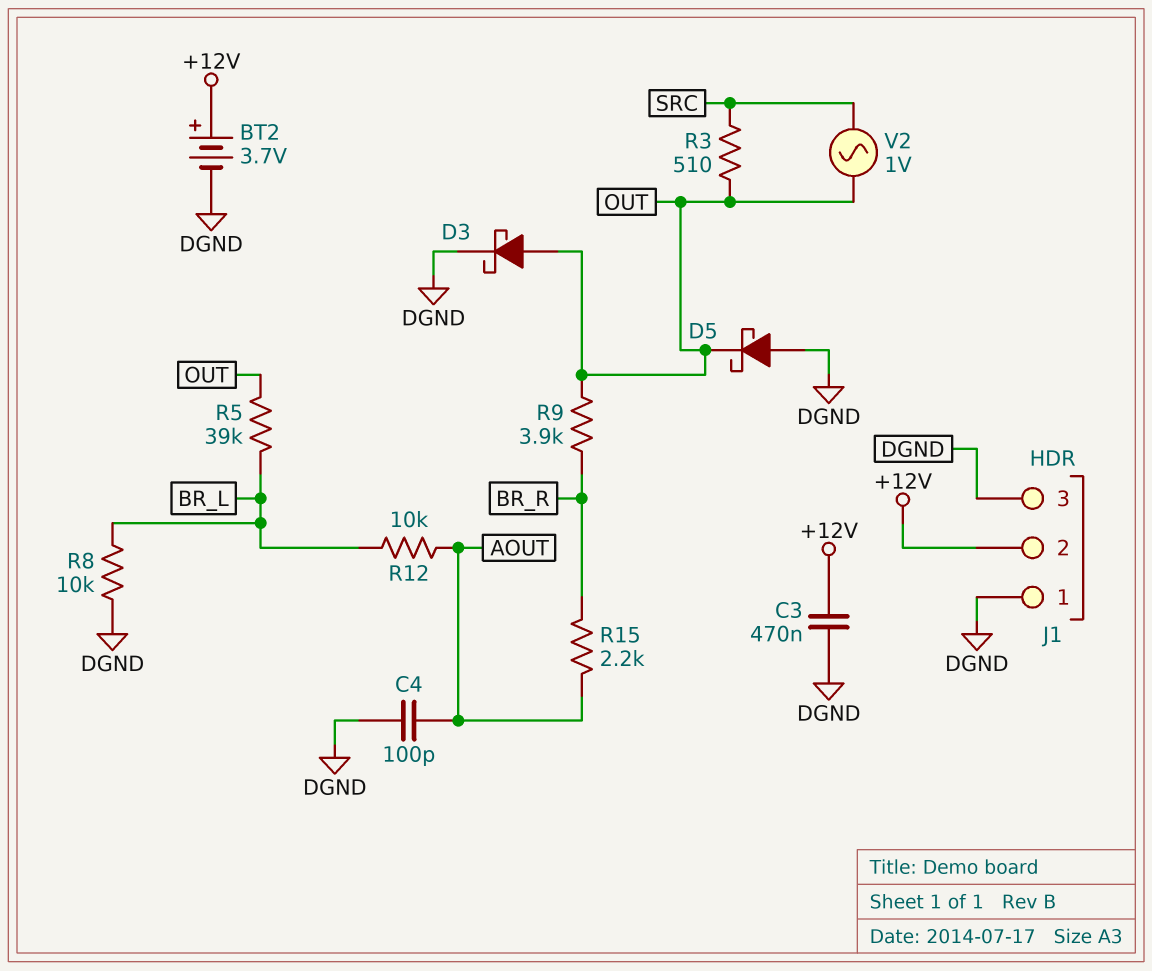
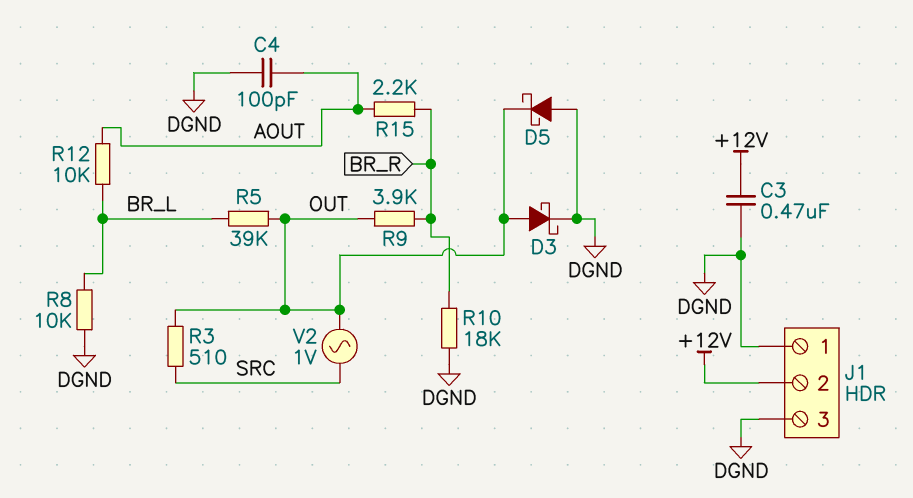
BT2: 3.7V (plus +12V, minus DGND) -> none
R10: none -> 18k (BR_R, DGND)

